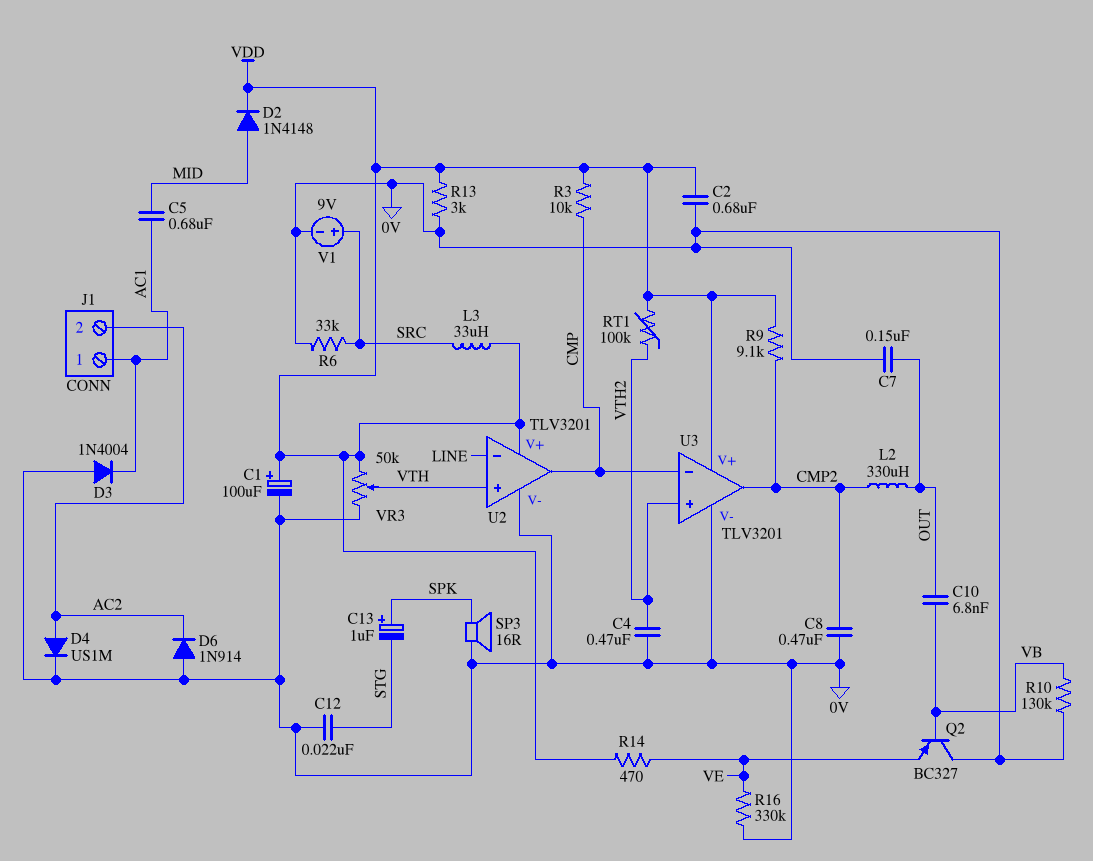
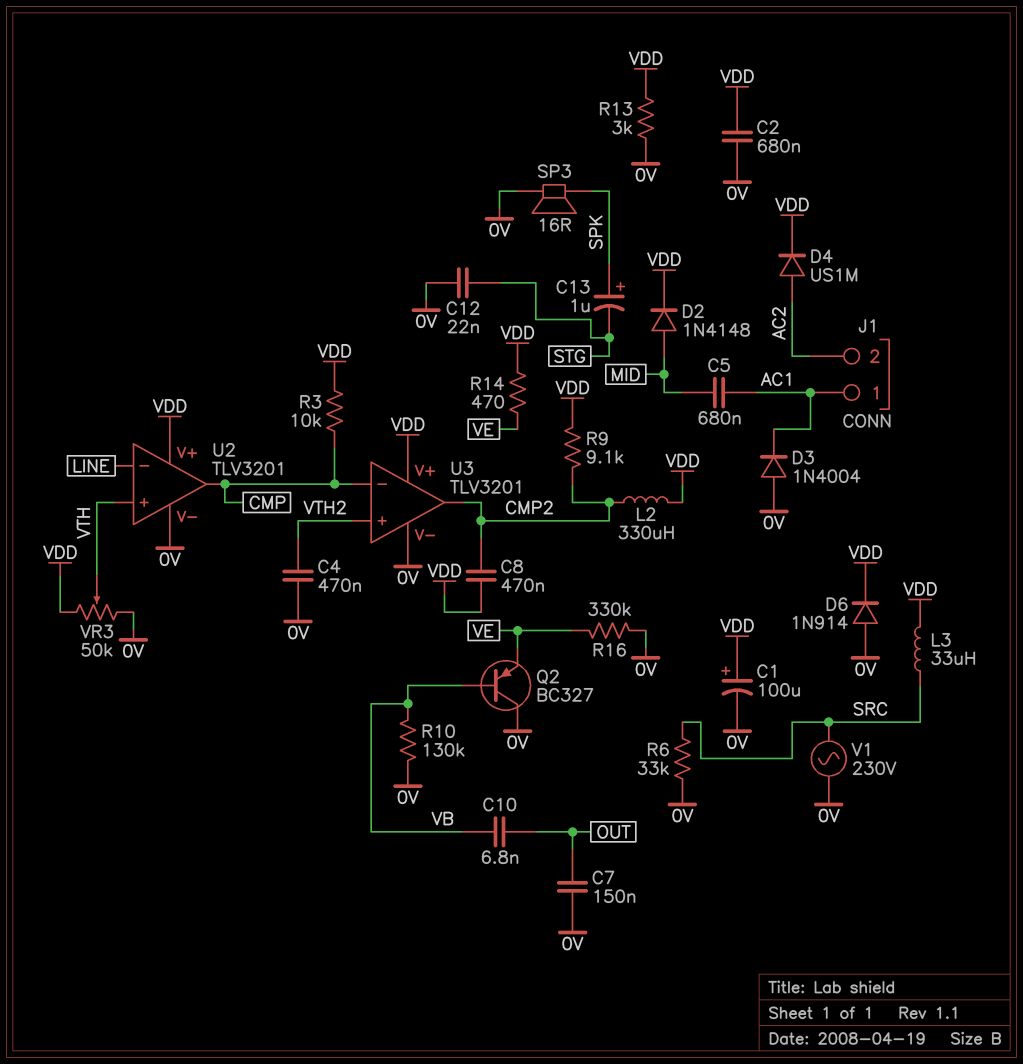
C8: 470nF (0V, CMP2) -> 470nF (CMP2, VDD)
D4: diode US1M (A AC2, K 0V) -> diode US1M (A AC2, K VDD)
D6: diode 1N914 (A 0V, K AC2) -> diode 1N914 (A 0V, K VDD)
L2: 330uH (CMP2, OUT) -> 330uH (CMP2, VDD)
RT1: 100k (VDD, VTH2) -> none
V1: 9V (plus SRC, minus 0V) -> AC 230V (0V, SRC)

